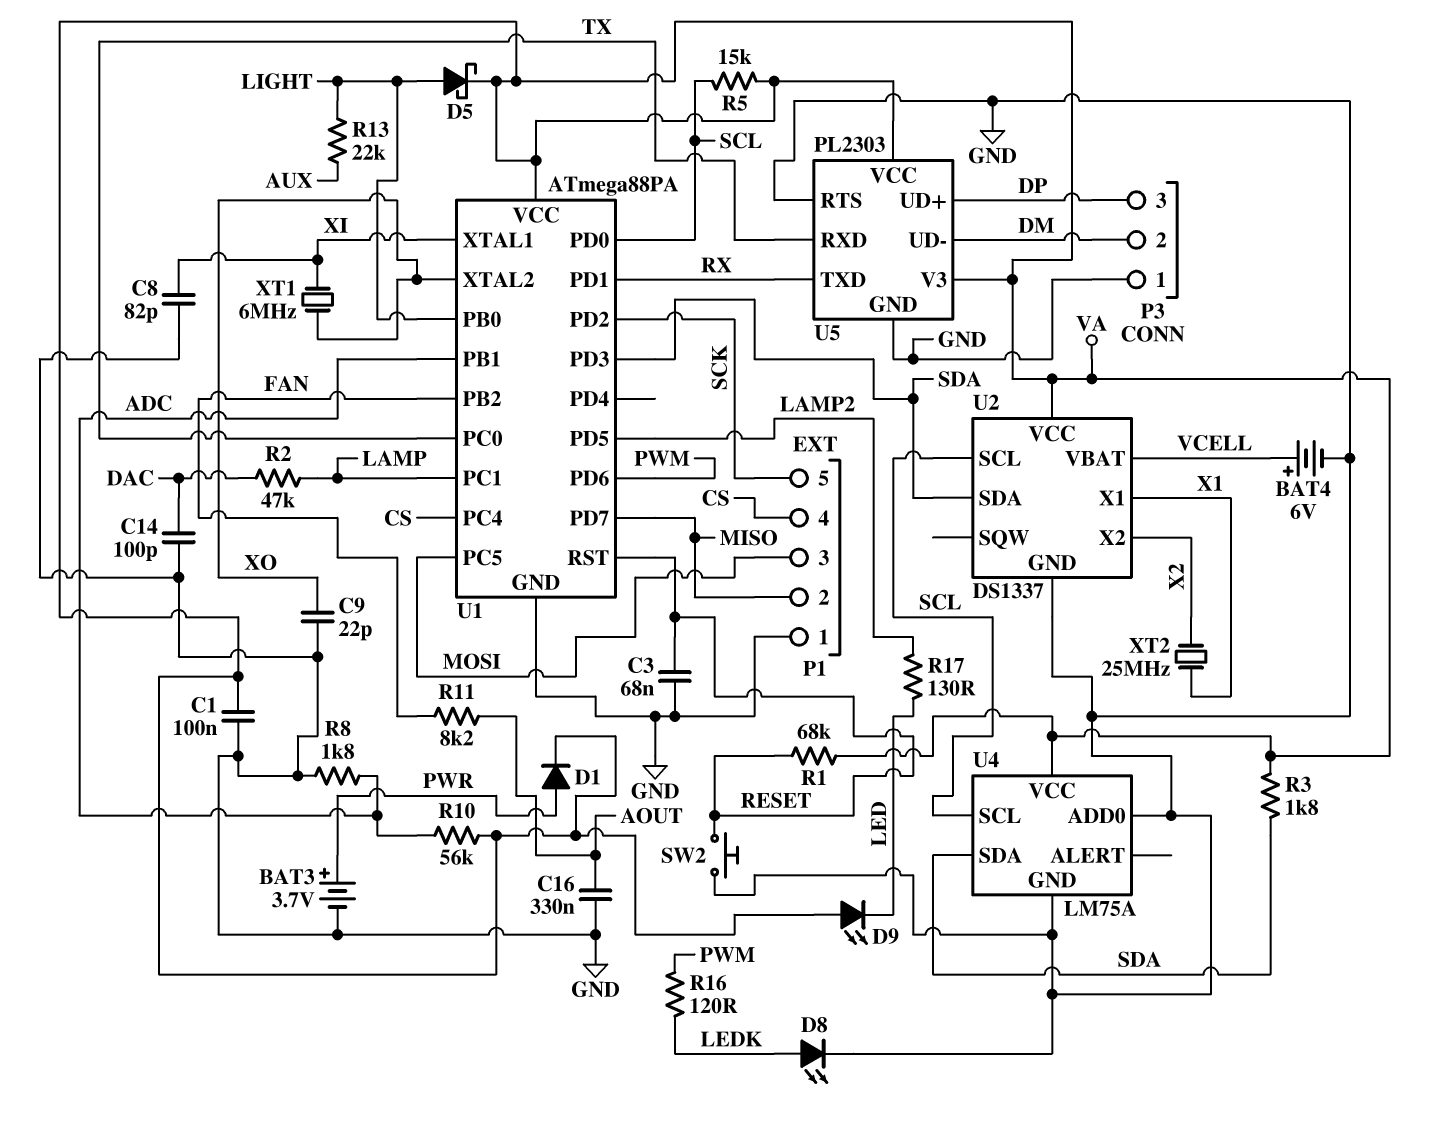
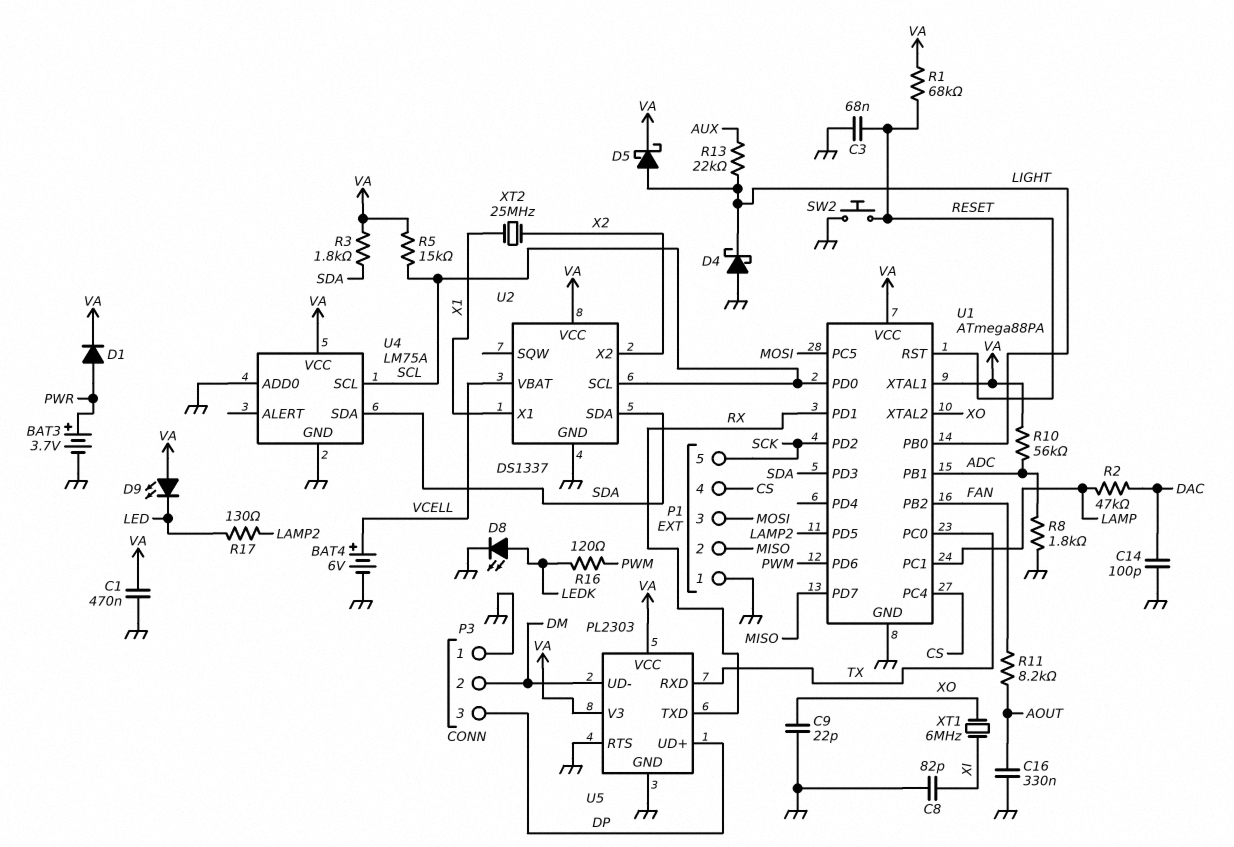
C1: 100nF (GND, VA) -> 470nF (GND, VA)
D4: none -> schottky (A GND, K LIGHT)
U1 pin XTAL1: XI -> VA

